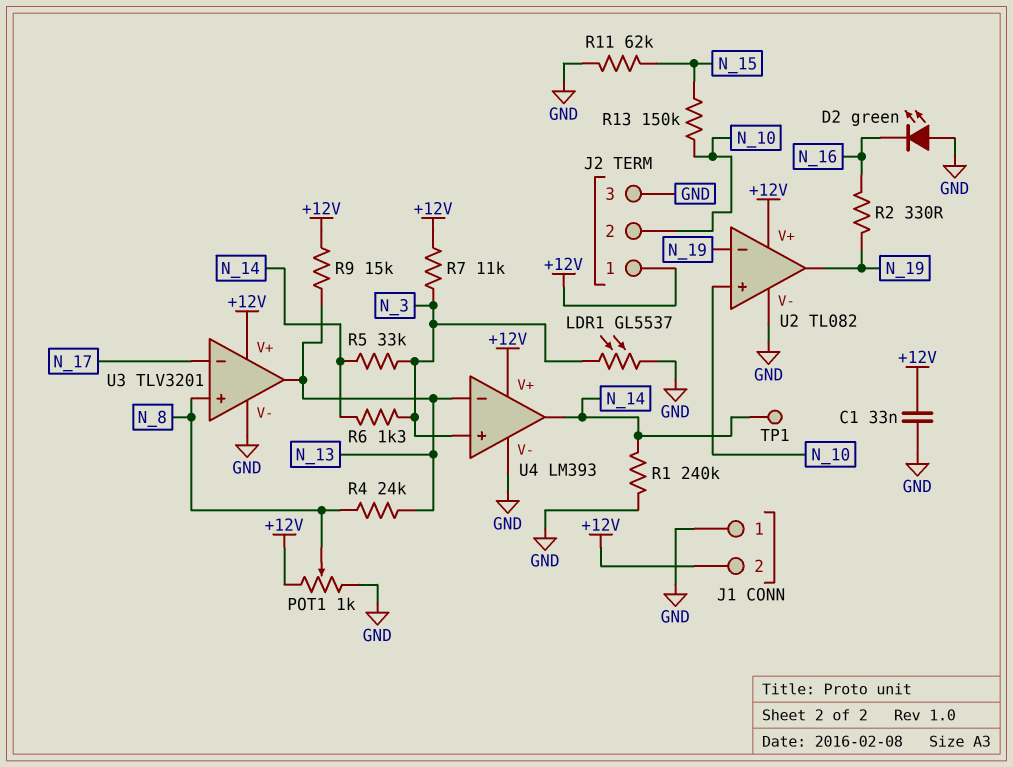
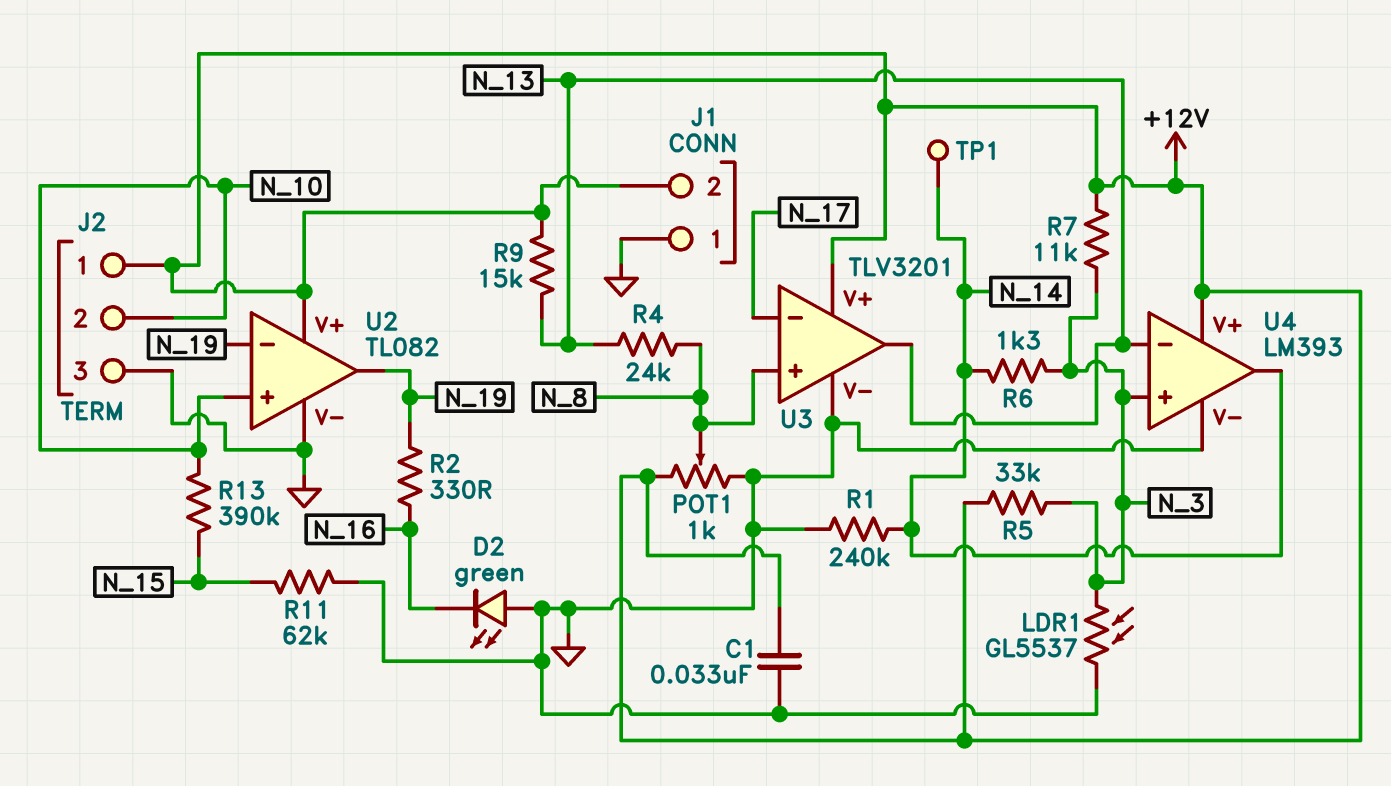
R5: 33k (N_3, N_14) -> 33k (+12V, N_3)
R13: 150k (N_10, N_15) -> 390k (N_10, N_15)

